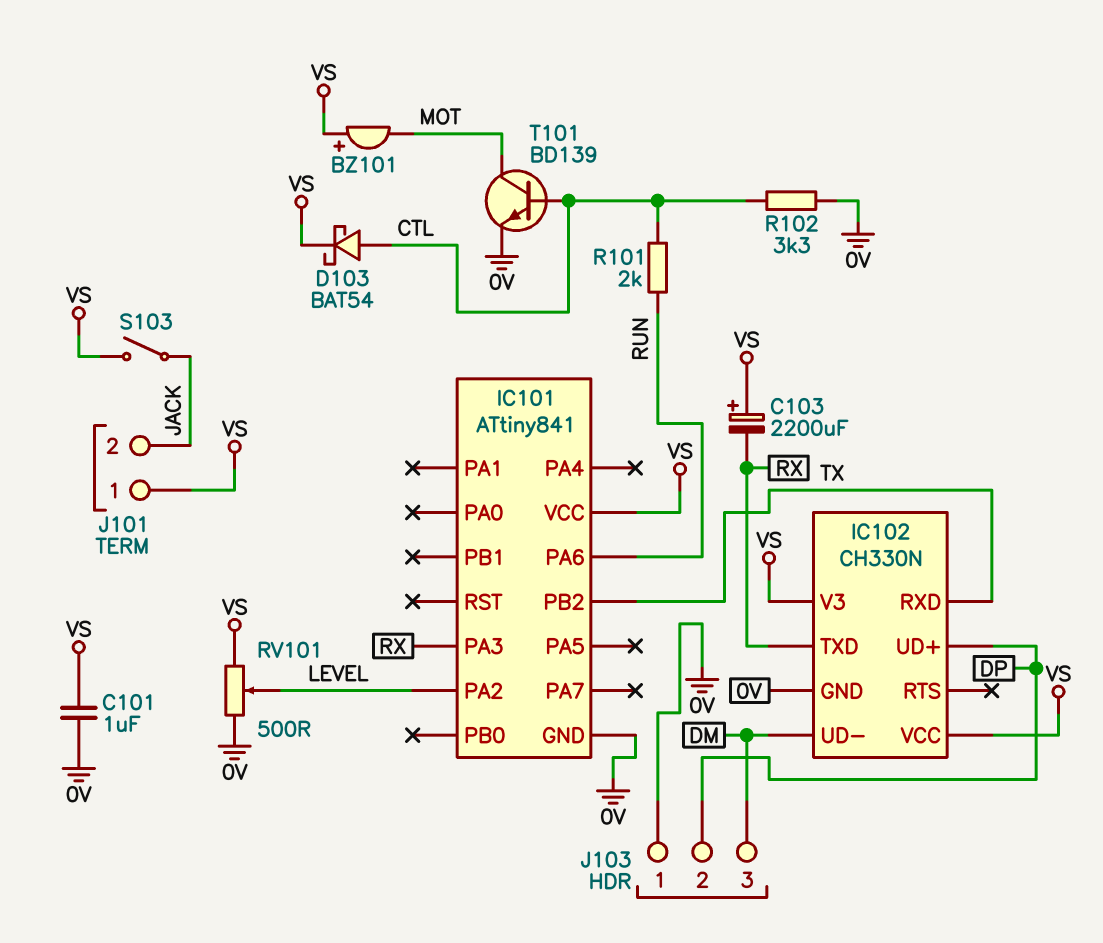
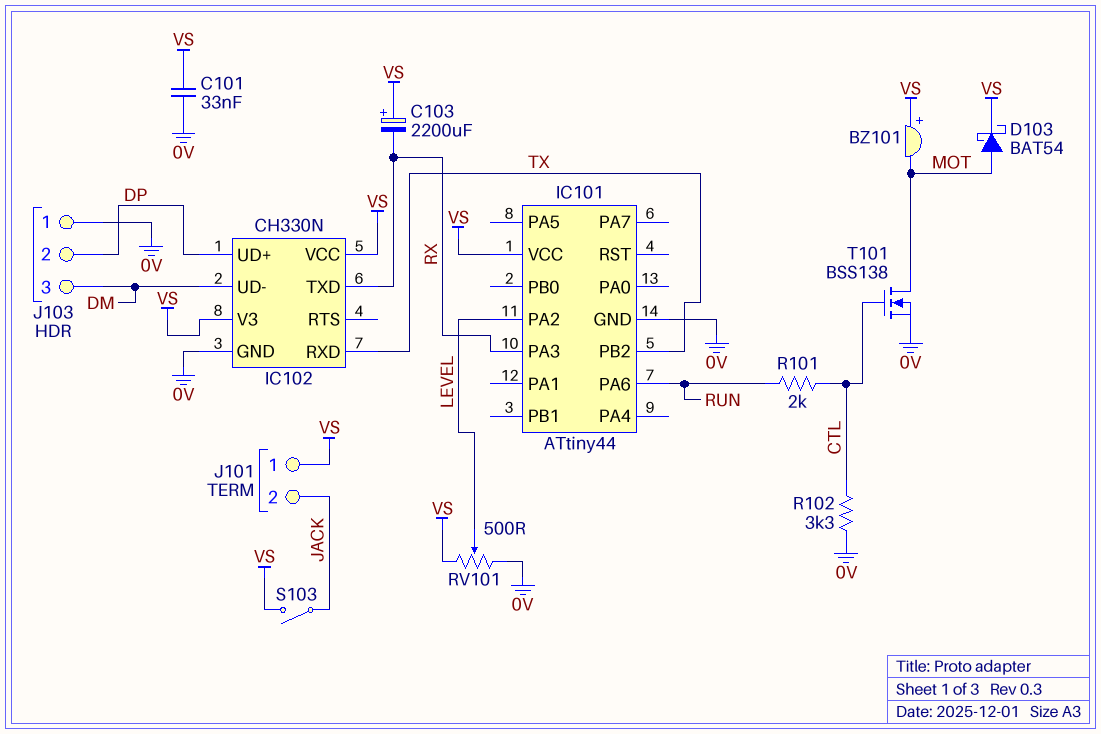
C101: 1uF (0V, VS) -> 33nF (0V, VS)
D103: schottky BAT54 (A CTL, K VS) -> schottky BAT54 (A MOT, K VS)
IC101: ATtiny841 -> ATtiny44
T101: NPN BD139 (B CTL, C MOT, E 0V) -> NMOS BSS138 (G CTL, D MOT, S 0V)

